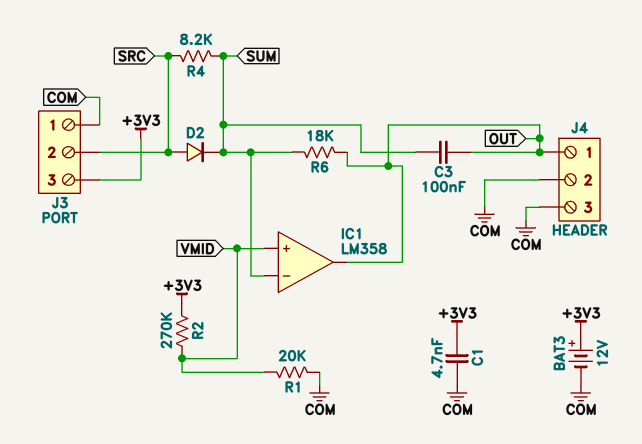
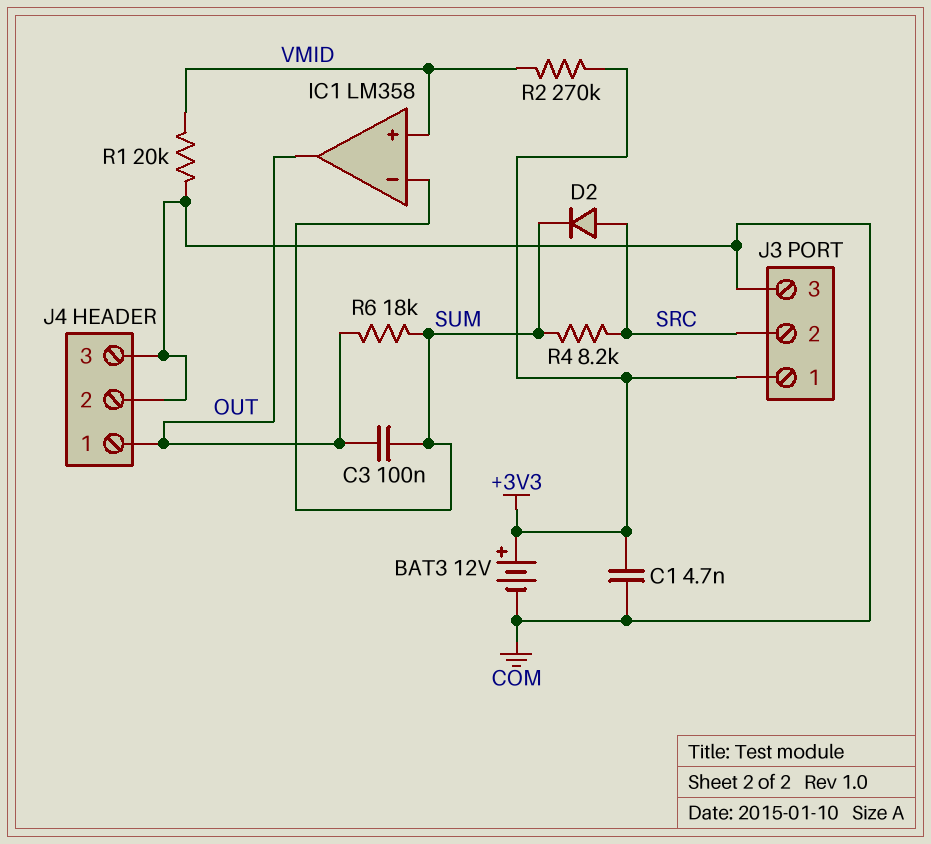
J3 pin 1: COM -> +3V3
J3 pin 3: +3V3 -> COM

